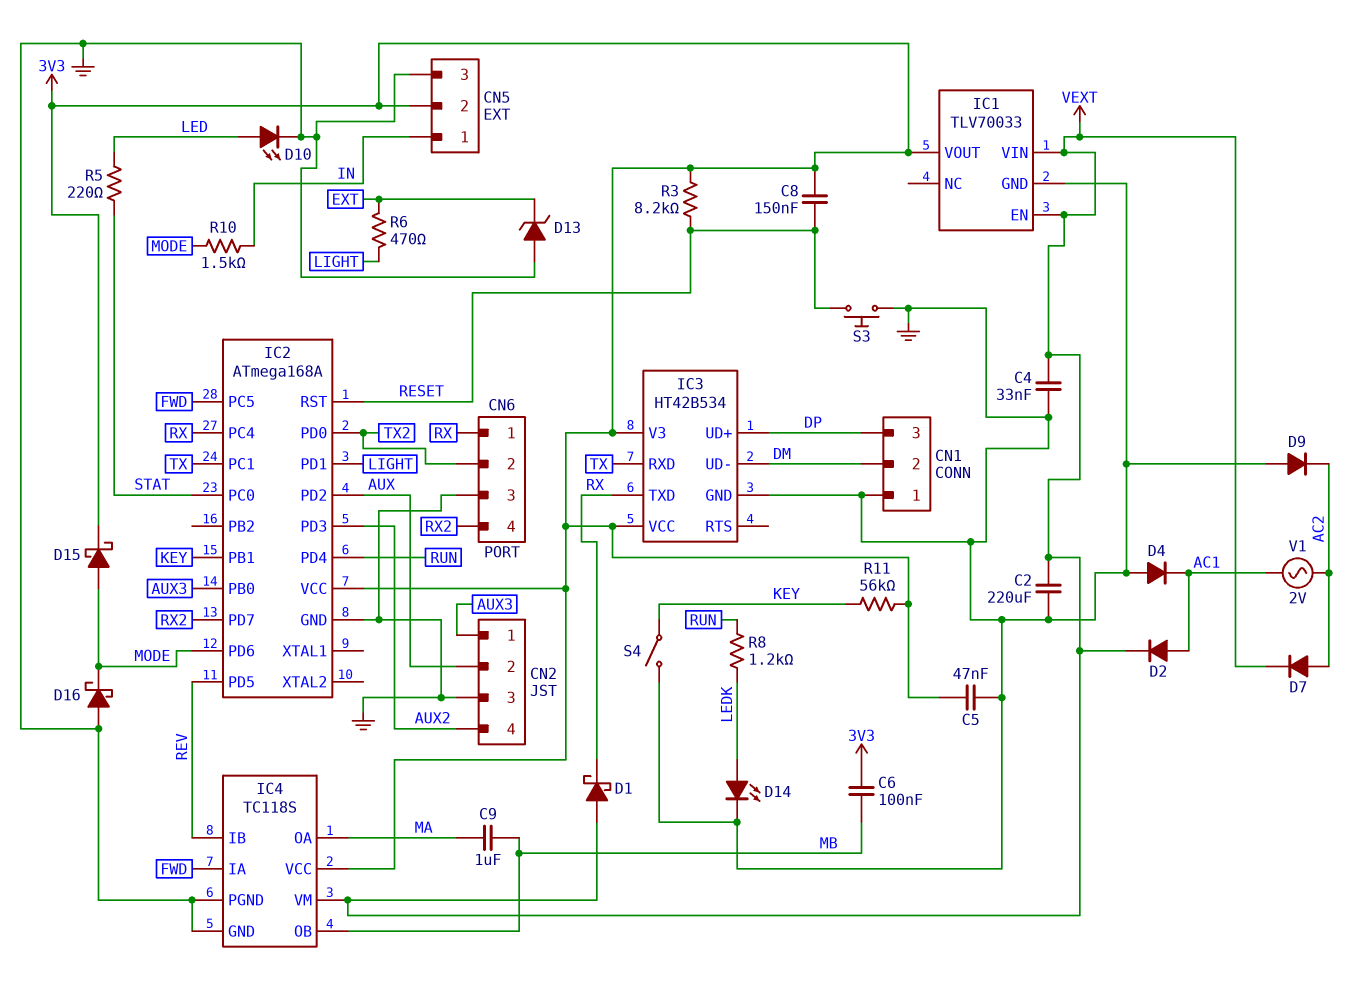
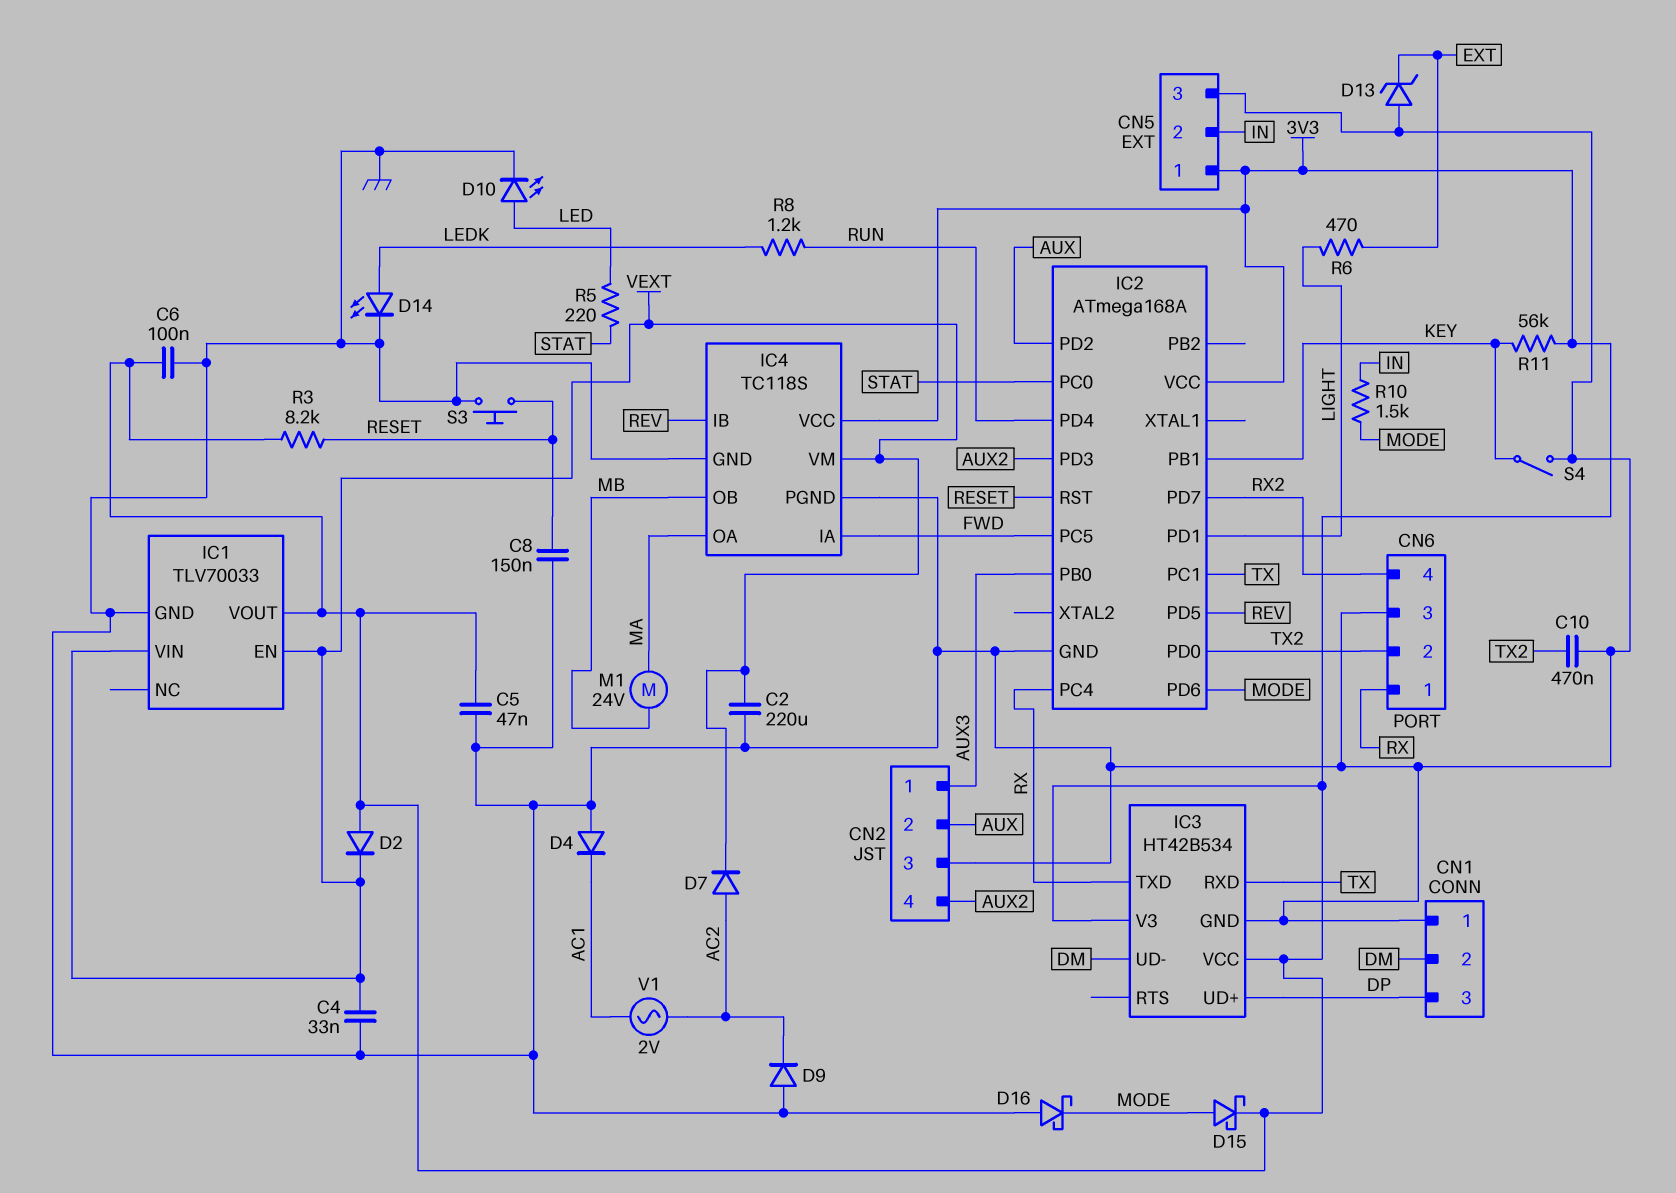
C6: 100nF (3V3, MB) -> 100nF (3V3, GND)
C8: 150nF (3V3, RESET) -> 150nF (GND, RESET)
C9: 1uF (MA, MB) -> none
C10: none -> 470nF (GND, TX2)
CN5 pin 1: IN -> 3V3
CN5 pin 2: 3V3 -> IN
D1: schottky (A VEXT, K RX) -> none
D2: diode (A AC1, K VEXT) -> diode (A 3V3, K VEXT)
M1: none -> motor 24V (MA, MB)

